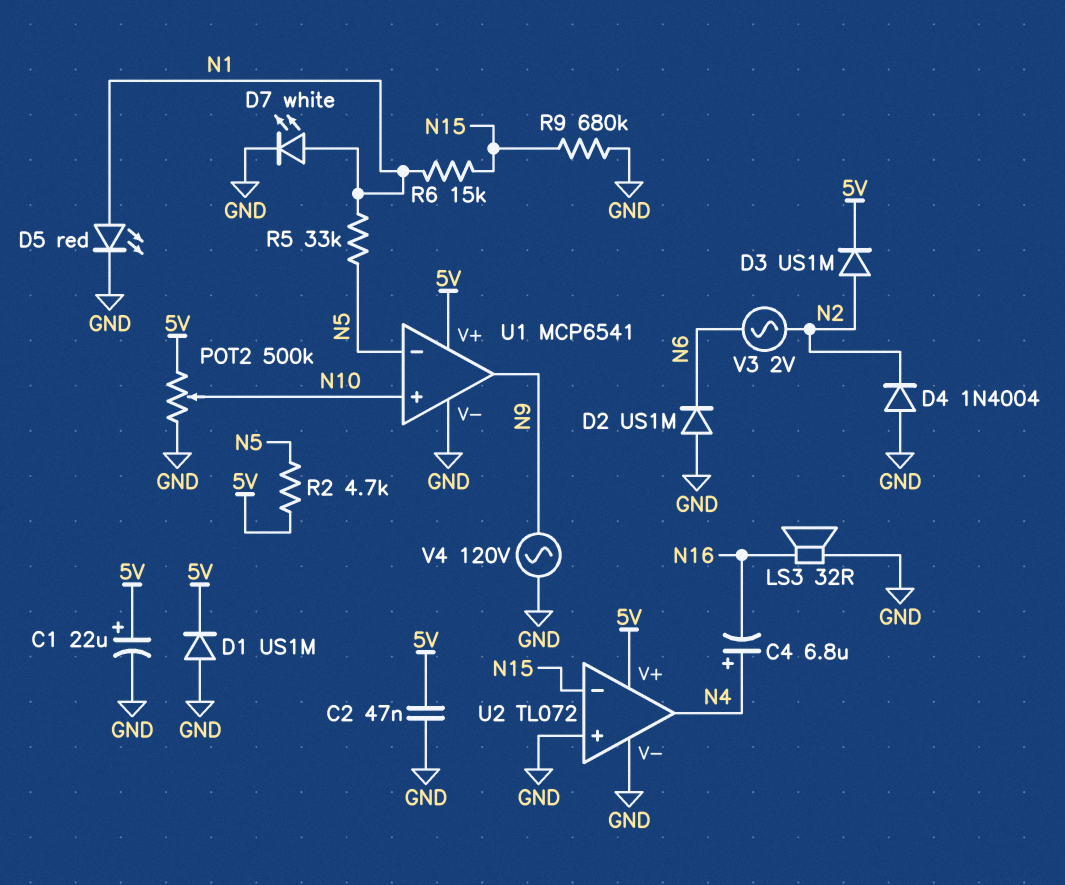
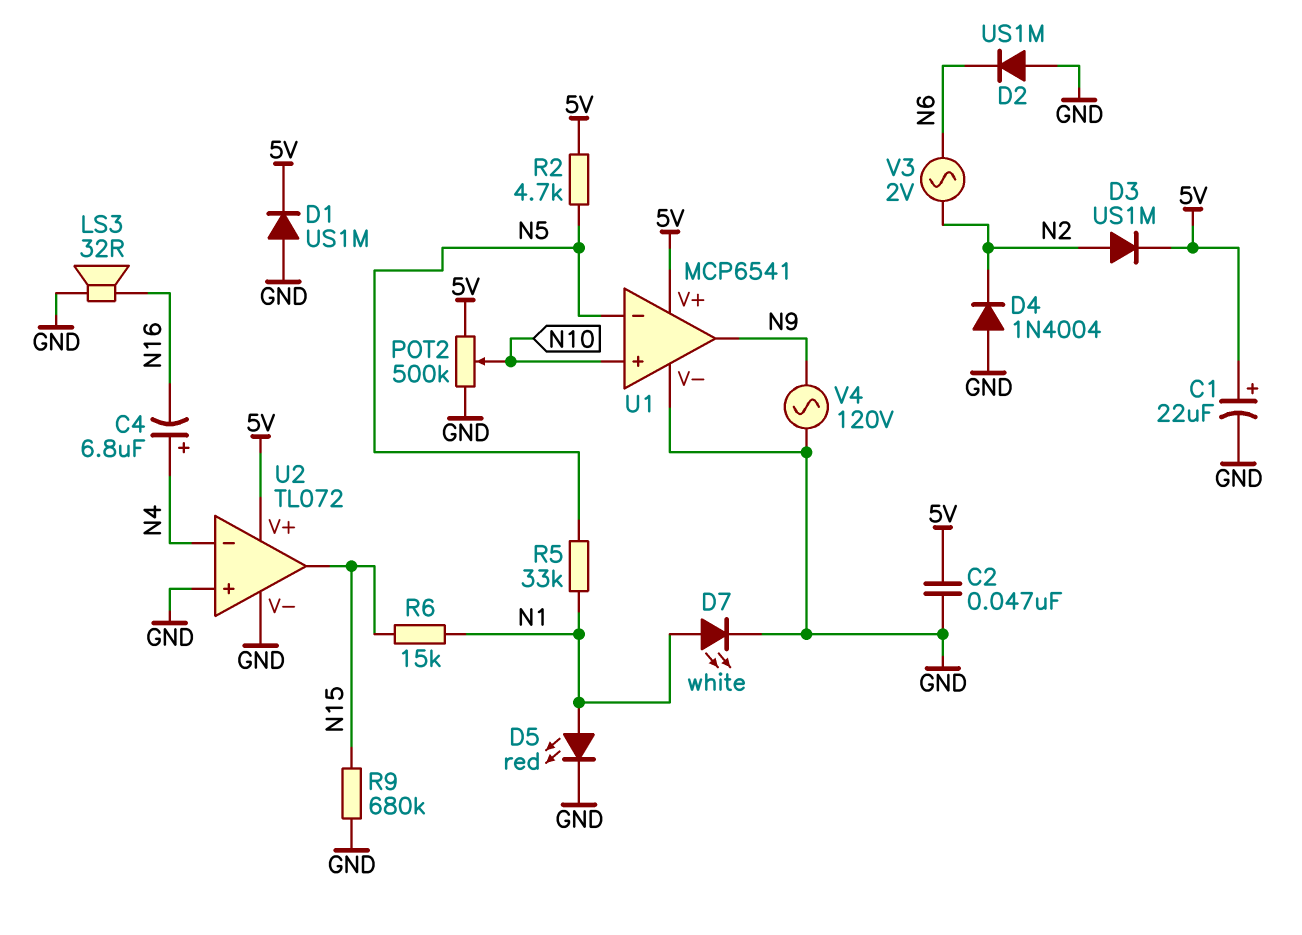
U2 pin in-: N15 -> N4
U2 pin out: N4 -> N15

